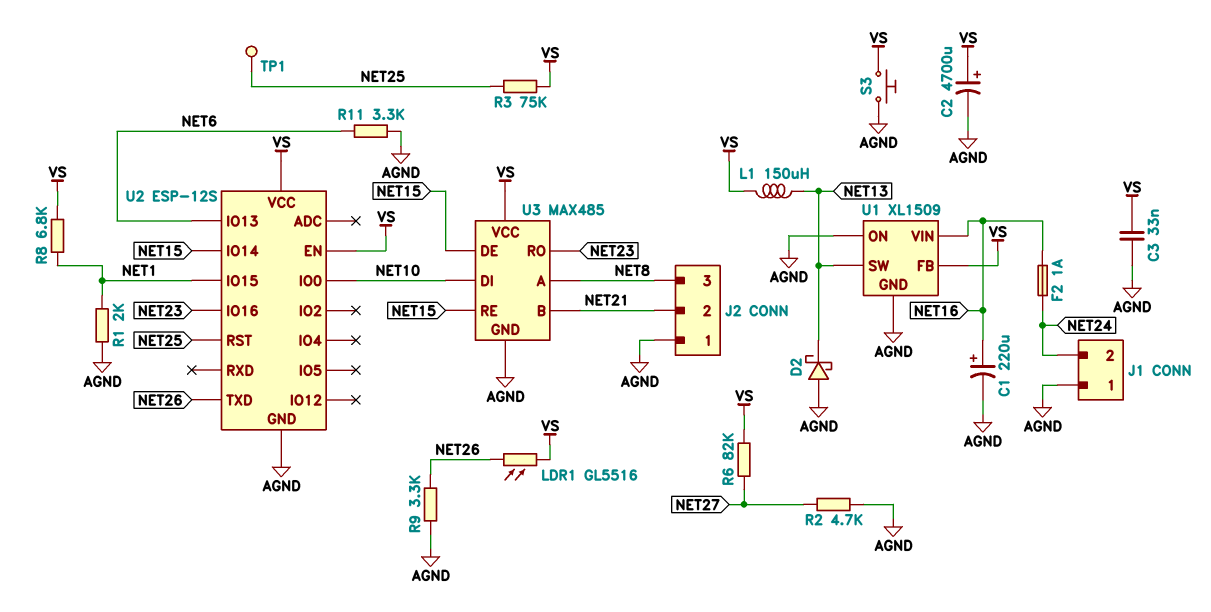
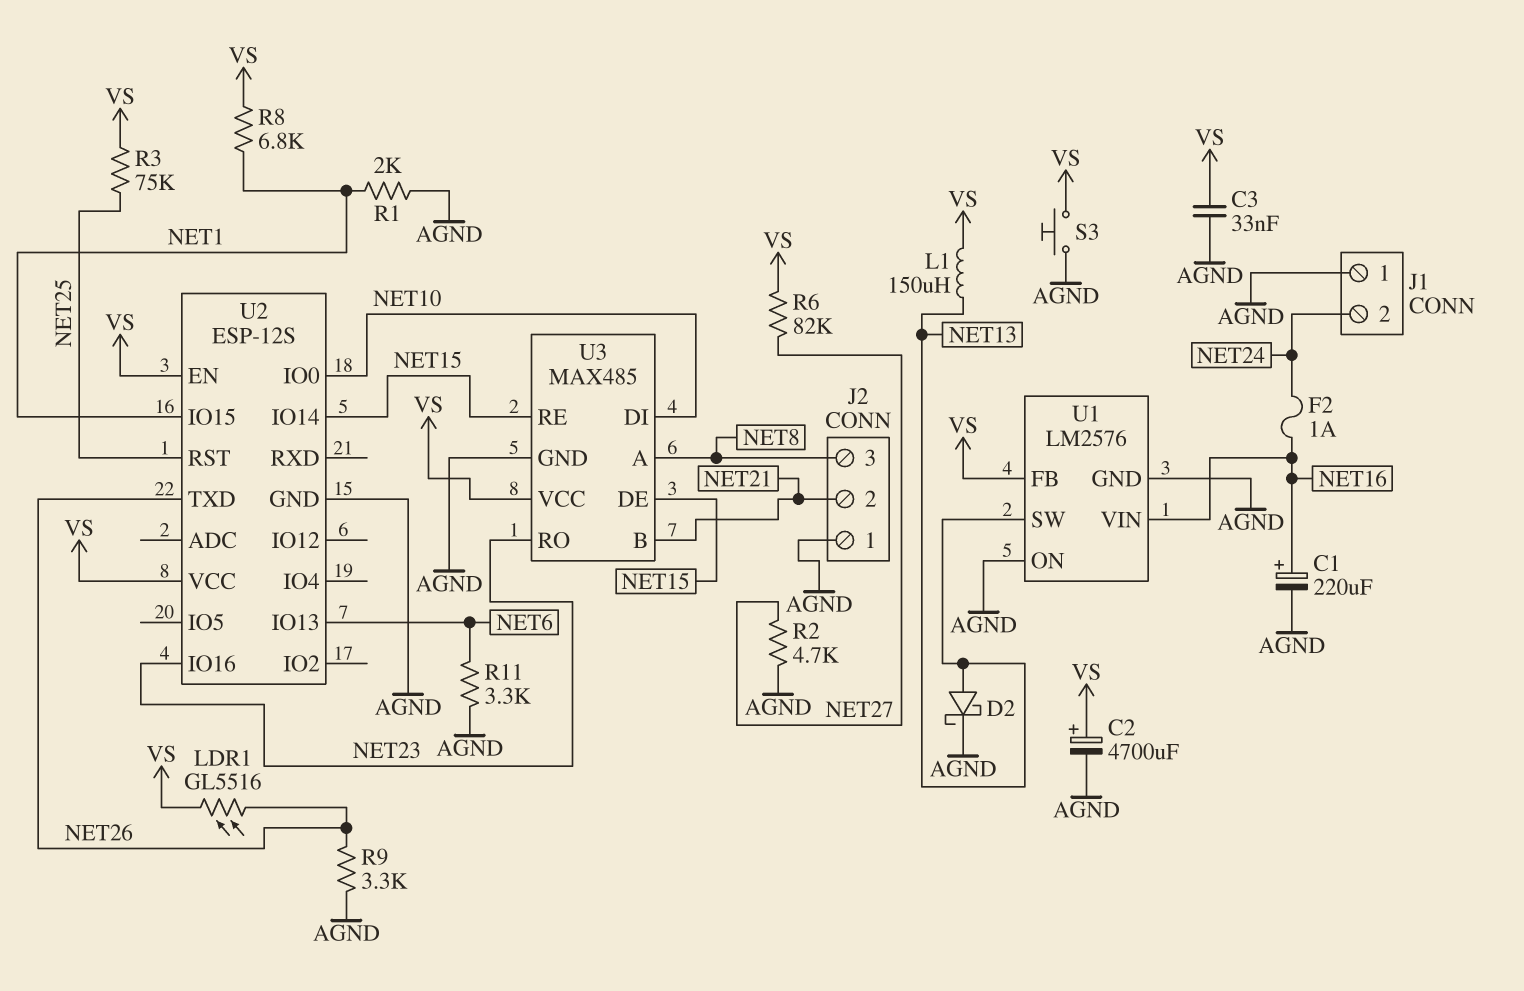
D2: schottky (A AGND, K NET13) -> schottky (A NET13, K AGND)
TP1: test point (NET25) -> none
U1: XL1509 -> LM2576

